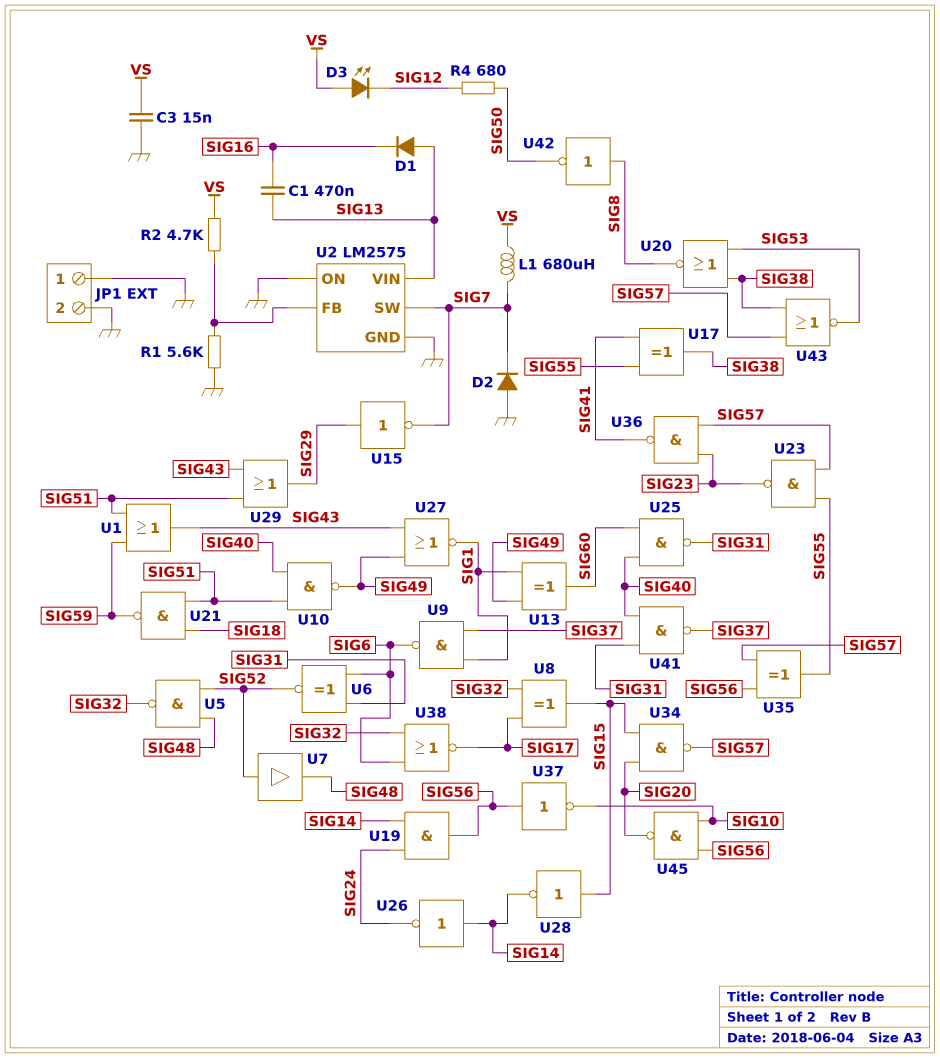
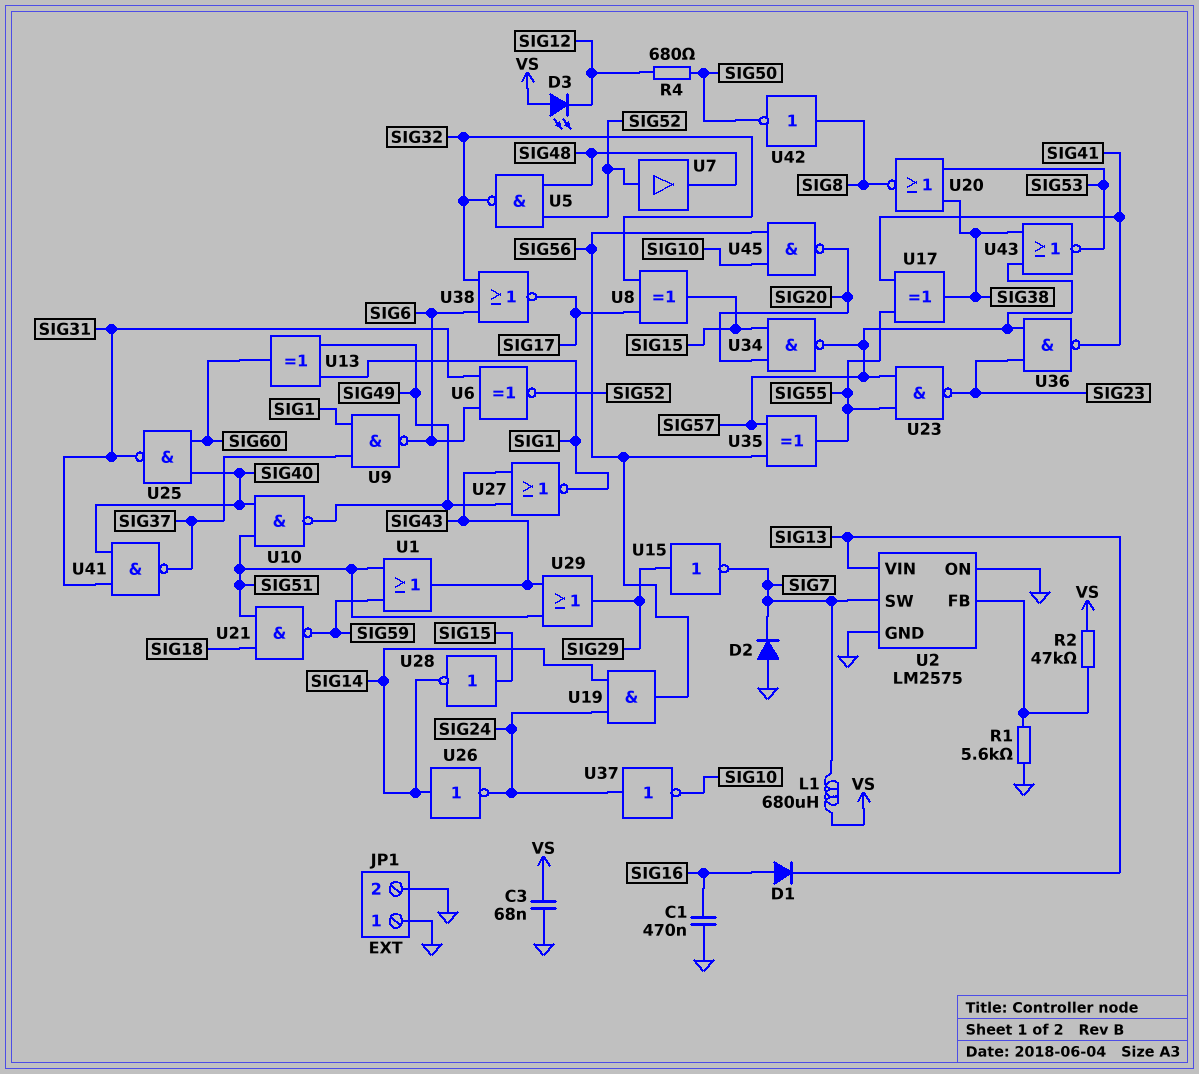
C1: 470nF (SIG13, SIG16) -> 470nF (GND, SIG16)
C3: 15nF (GND, VS) -> 68nF (GND, VS)
D1: diode (A SIG13, K SIG16) -> diode (A SIG16, K SIG13)
R2: 4.7k (U2/FB, VS) -> 47k (U2/FB, VS)
U37: NOT (in SIG56, out SIG10) -> NOT (in SIG24, out SIG10)

